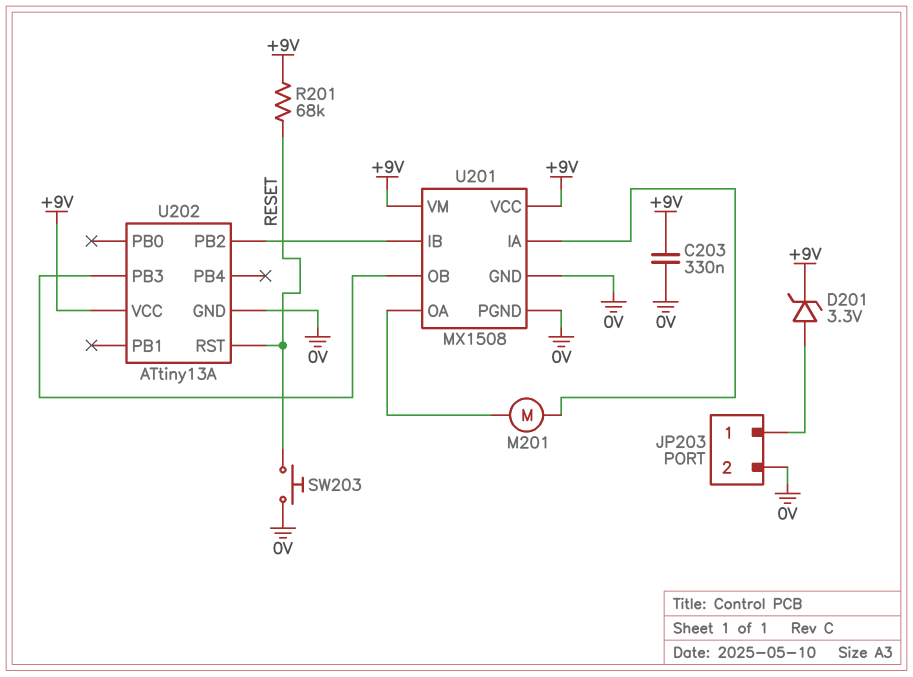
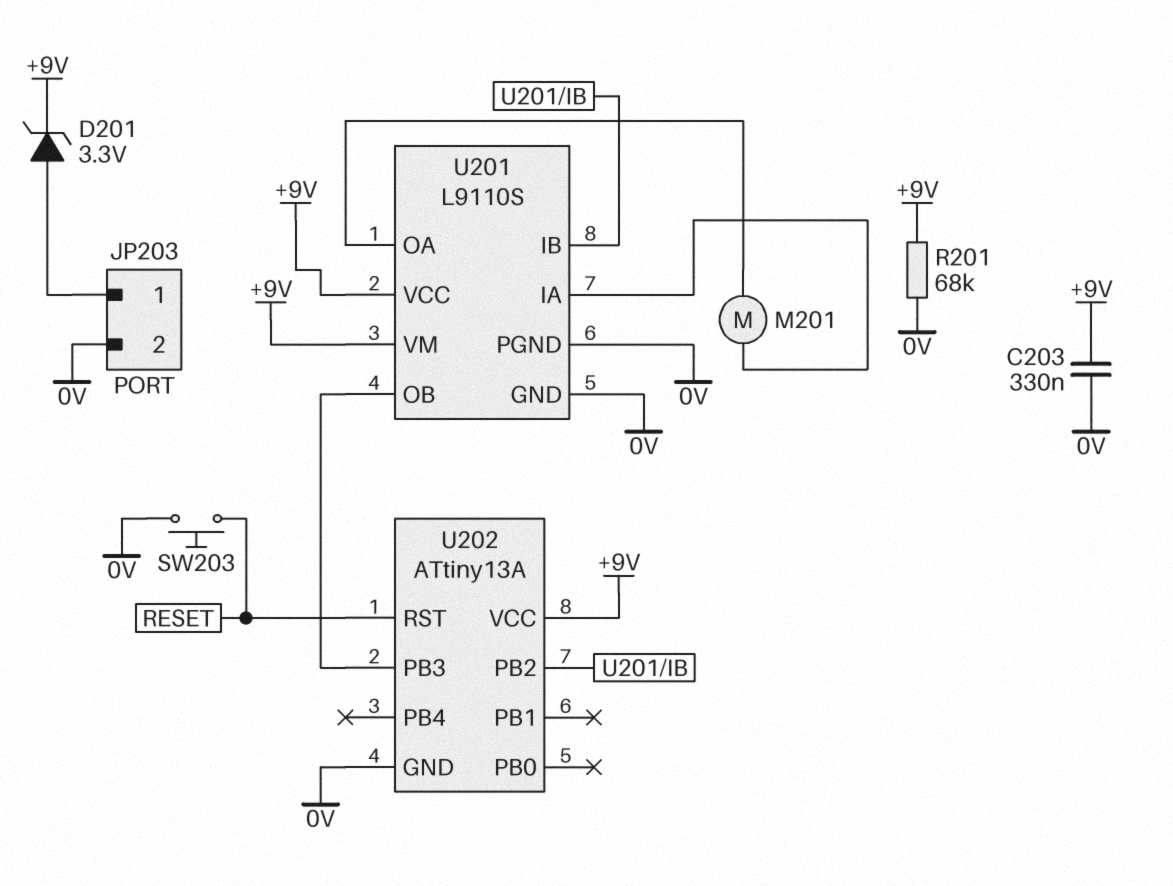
R201: 68k (+9V, RESET) -> 68k (+9V, 0V)
U201: MX1508 -> L9110S

